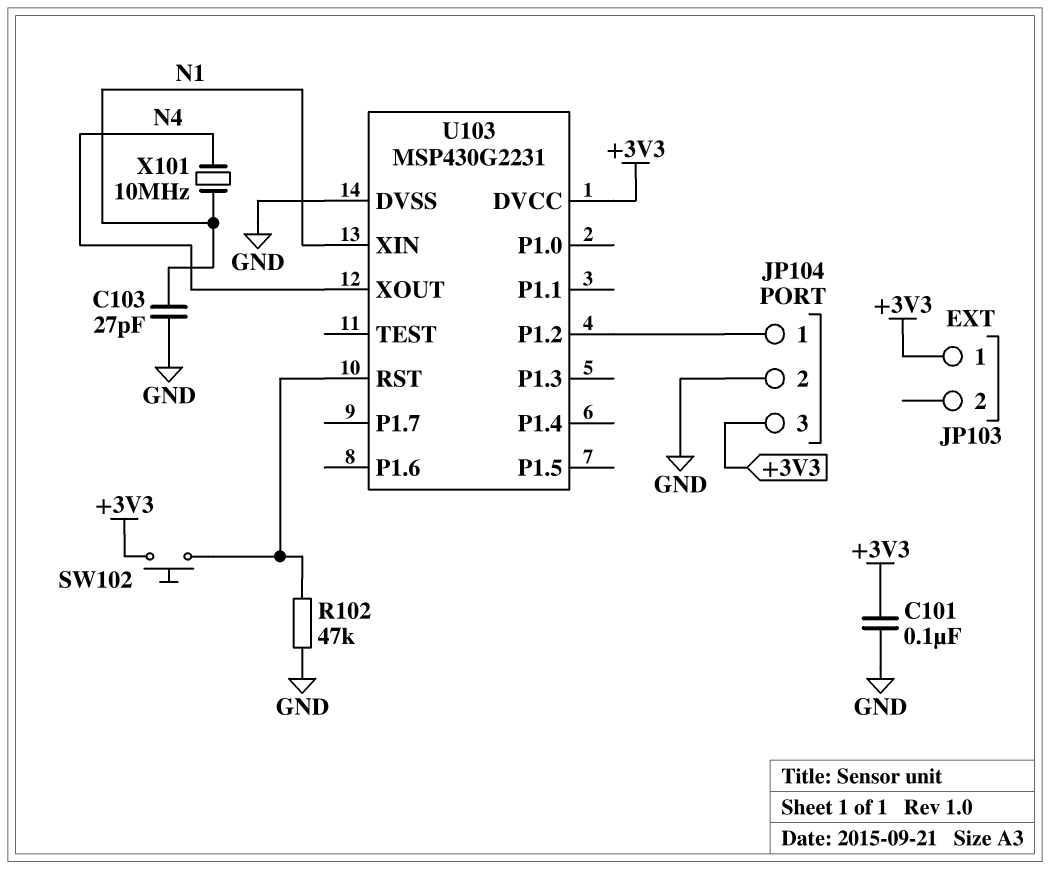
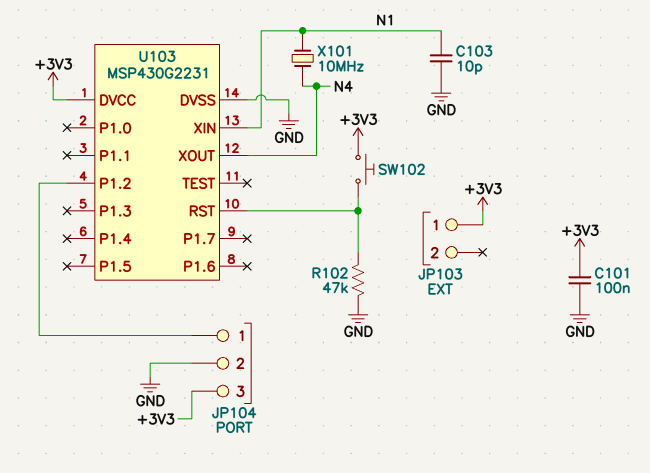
C103: 27pF (GND, N1) -> 10pF (GND, N1)

